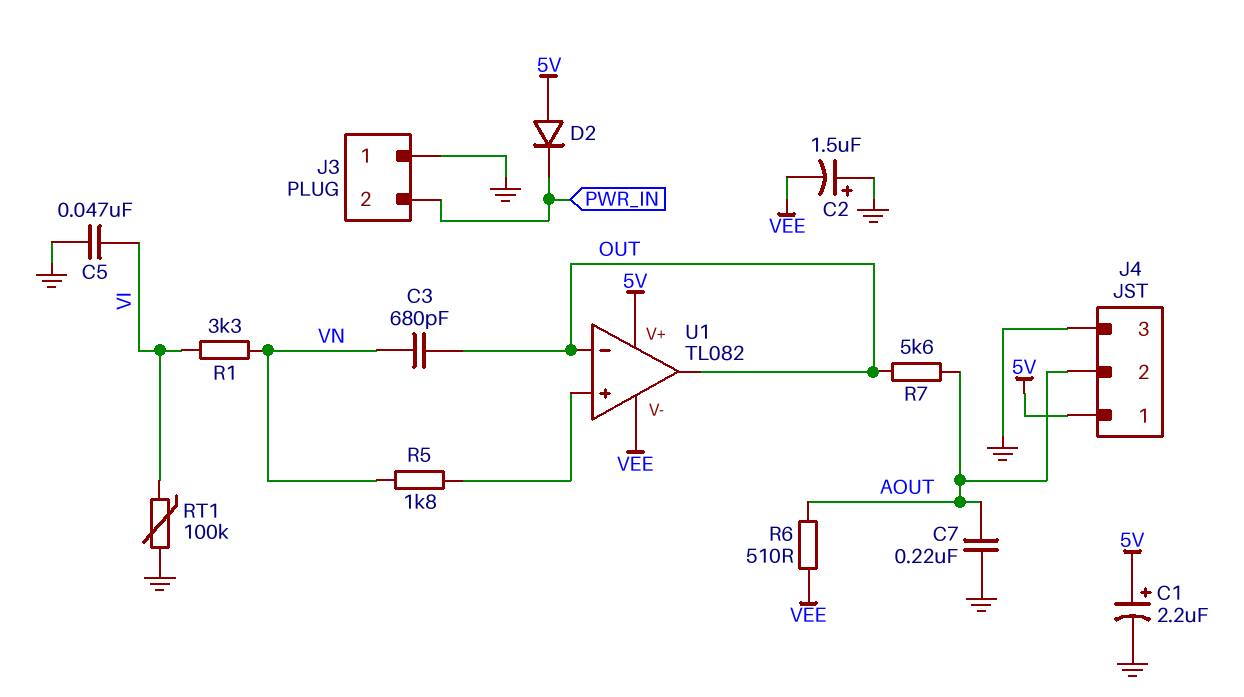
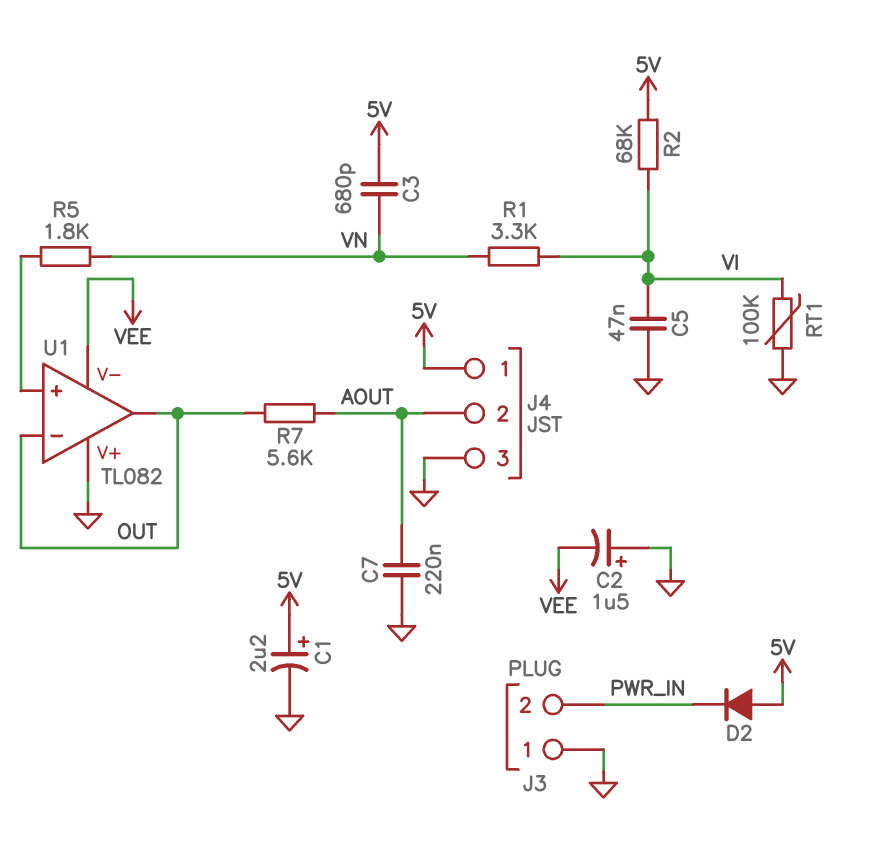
C3: 680pF (OUT, VN) -> 680pF (5V, VN)
R2: none -> 68k (5V, VI)
R6: 510 (AOUT, VEE) -> none
U1 pin V+: 5V -> GND

